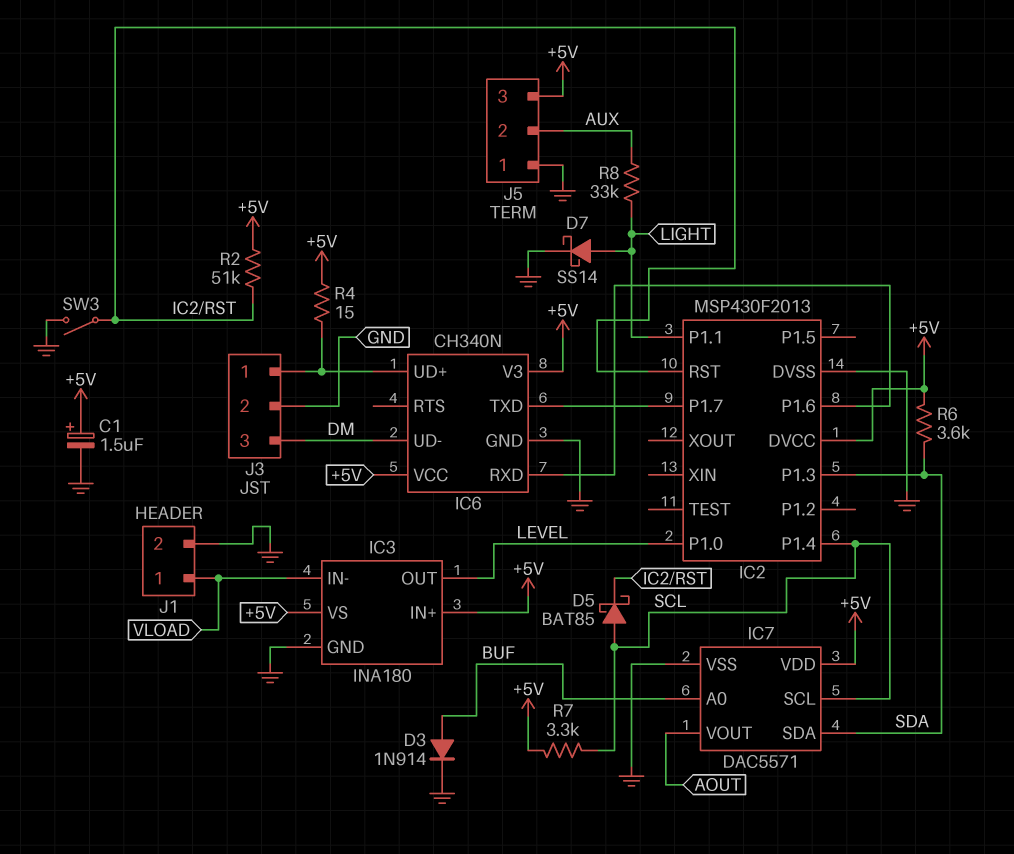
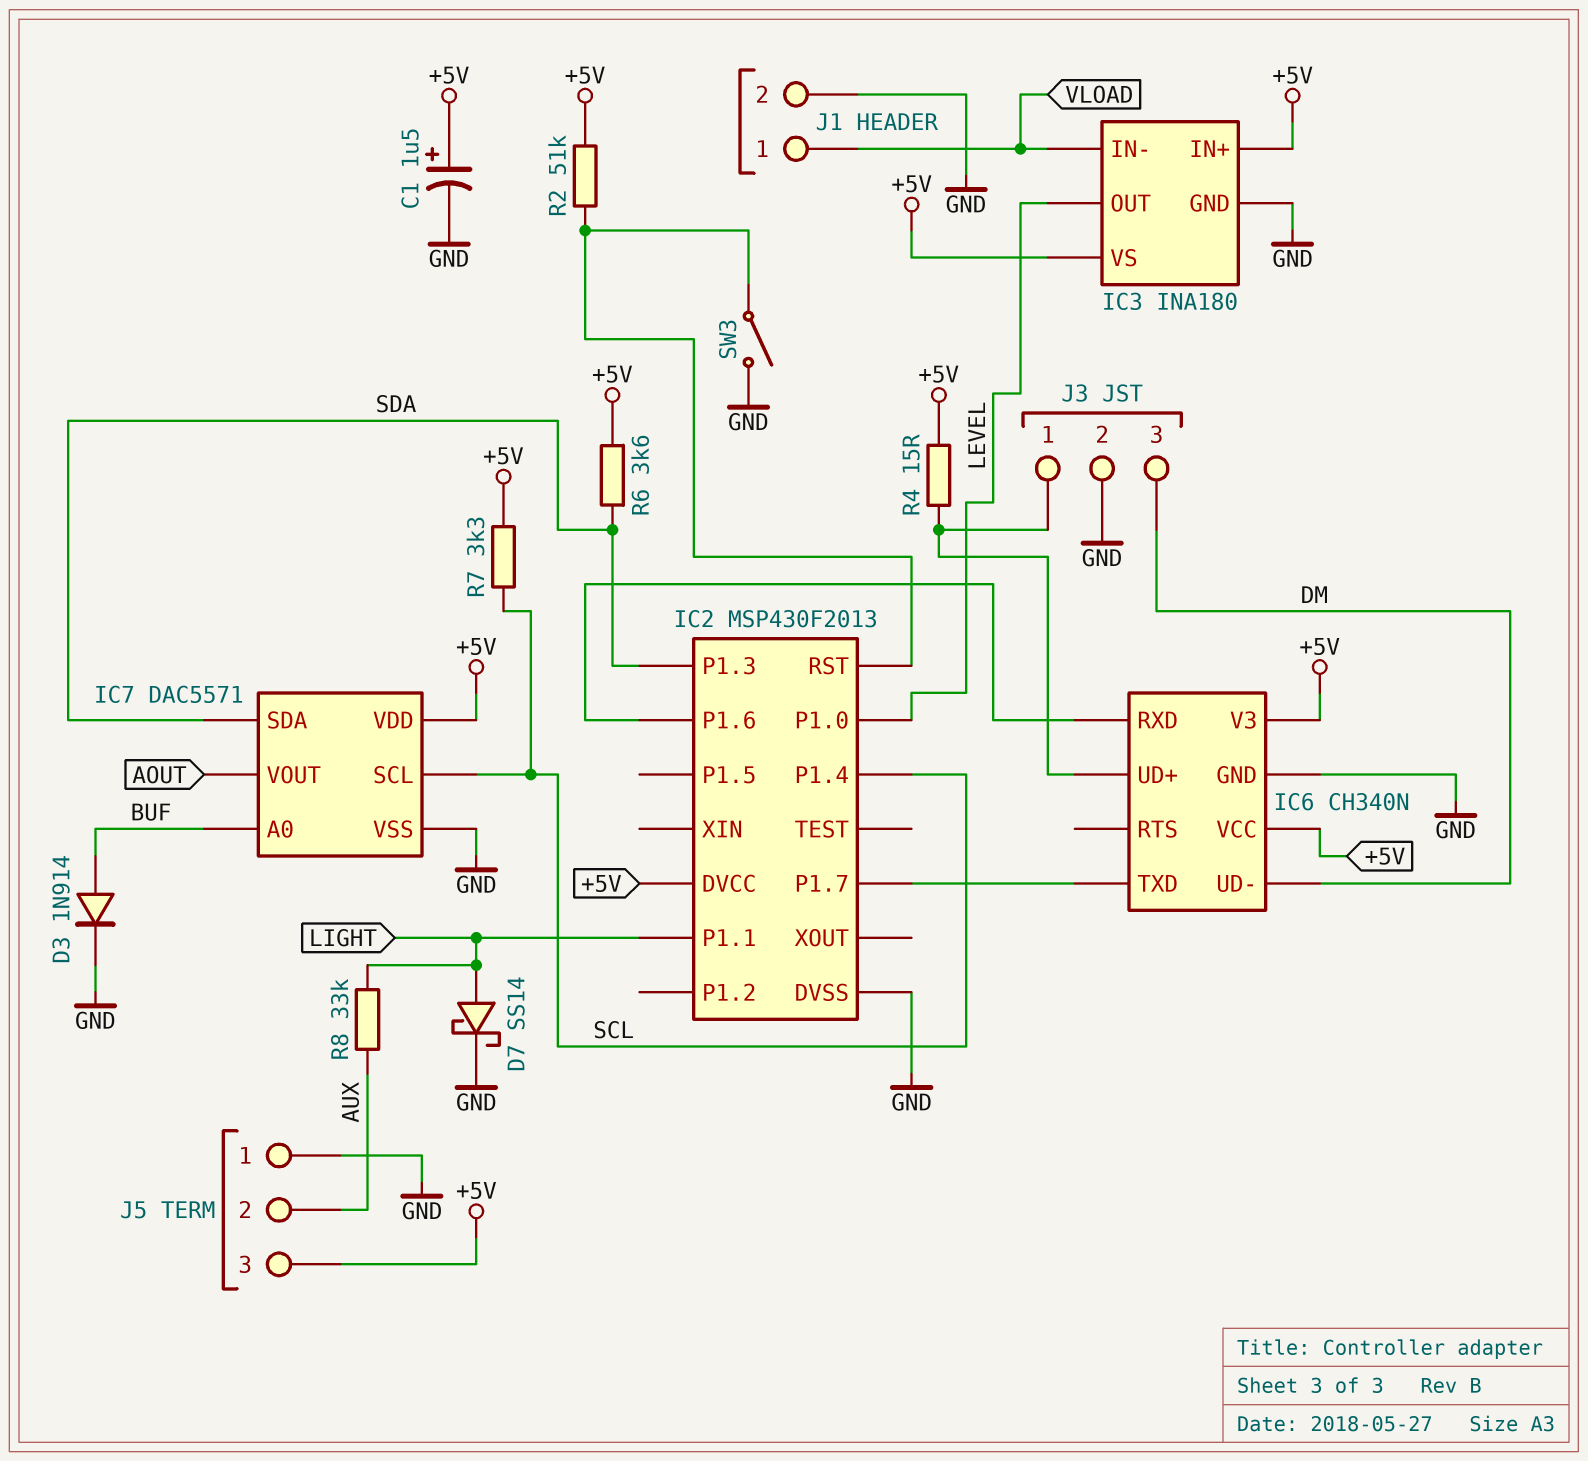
D5: schottky BAT85 (A SCL, K IC2/RST) -> none

